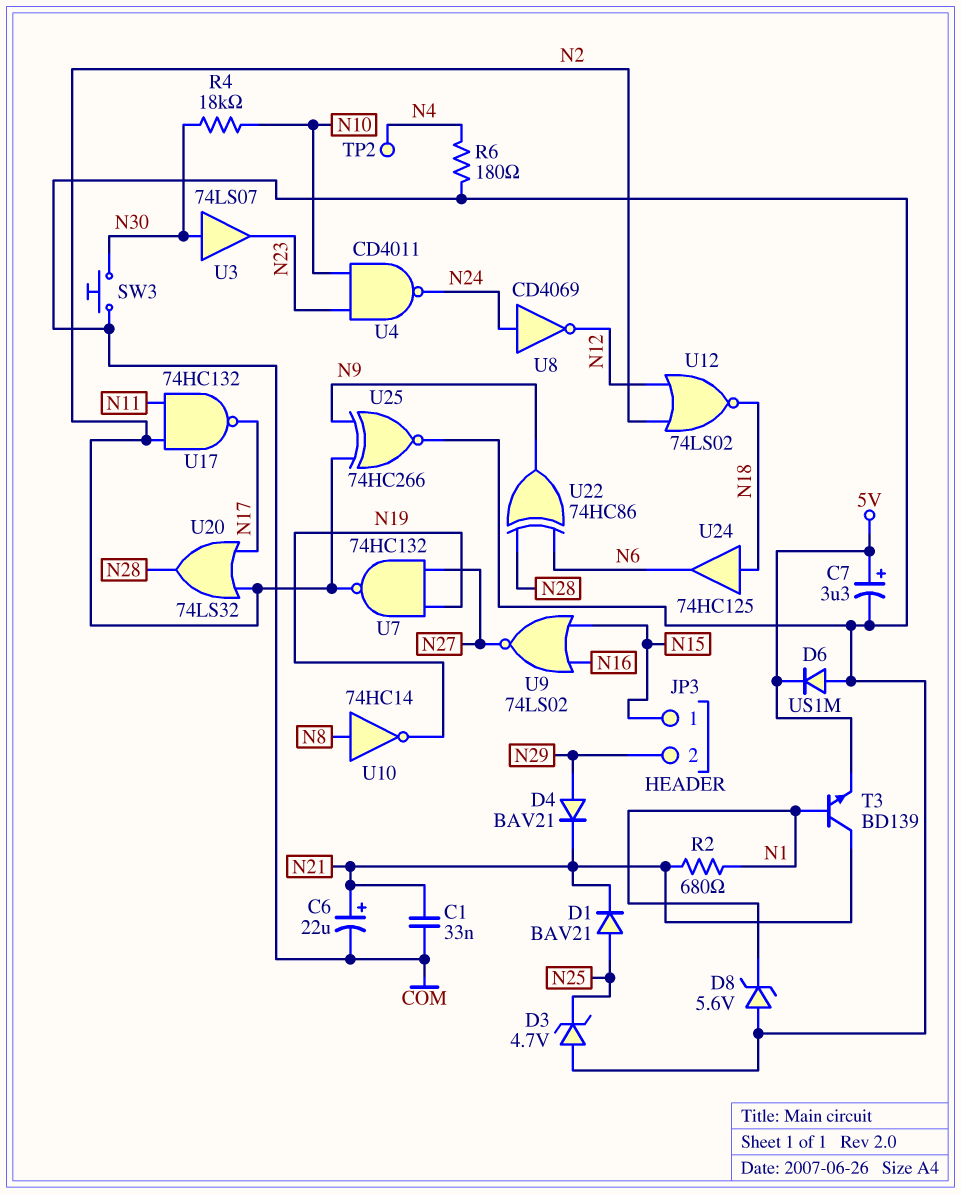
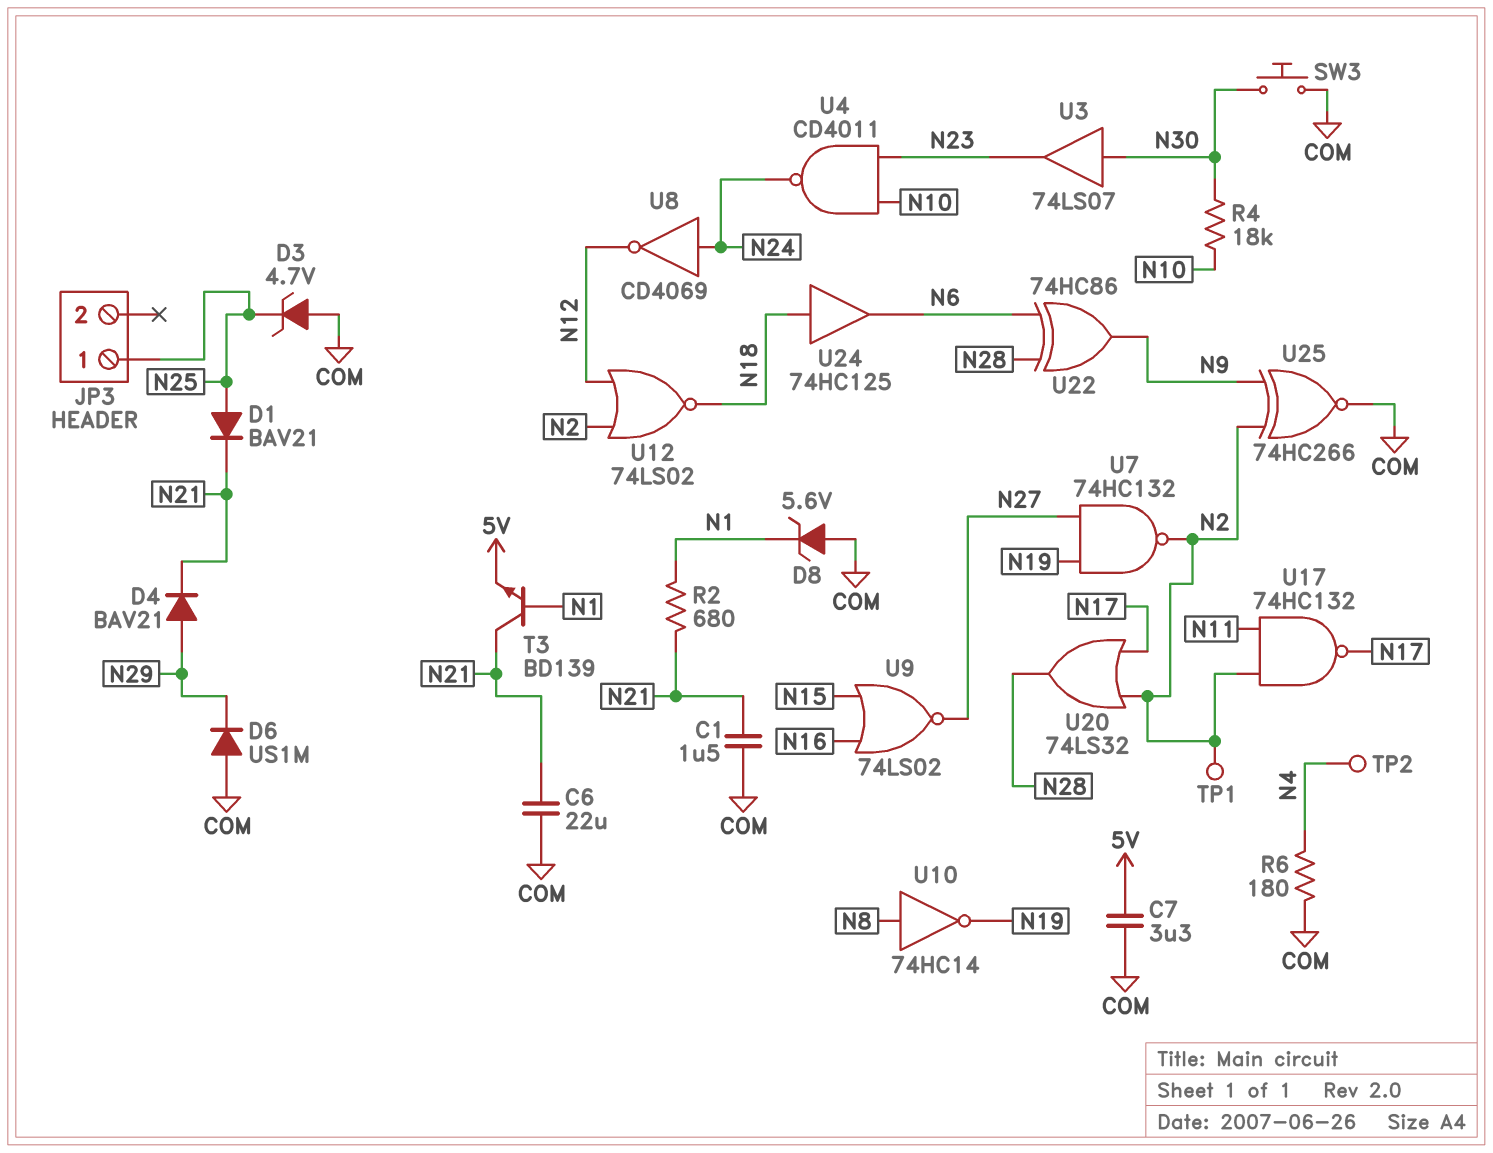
C1: 33nF (COM, N21) -> 1.5uF (COM, N21)
C6: 22uF (plus N21, minus COM) -> 22uF (COM, N21)
C7: 3.3uF (plus 5V, minus COM) -> 3.3uF (5V, COM)
D6: diode US1M (A COM, K 5V) -> diode US1M (A COM, K N29)
JP3 pin 1: N15 -> N25
JP3 pin 2: N29 -> none
TP1: none -> test point (N2)

